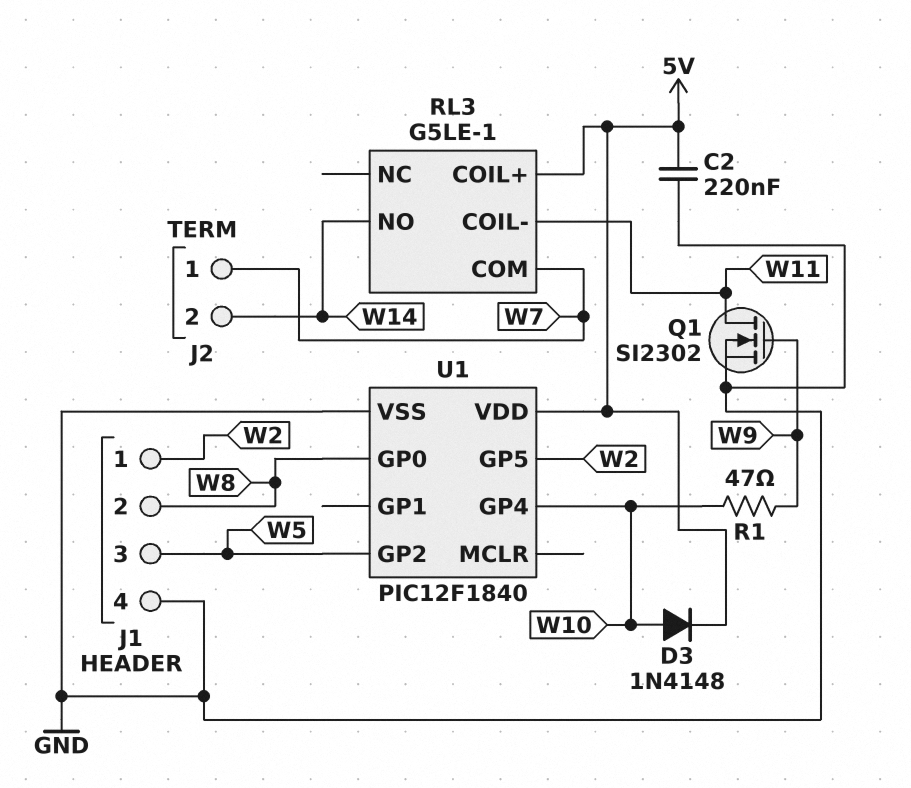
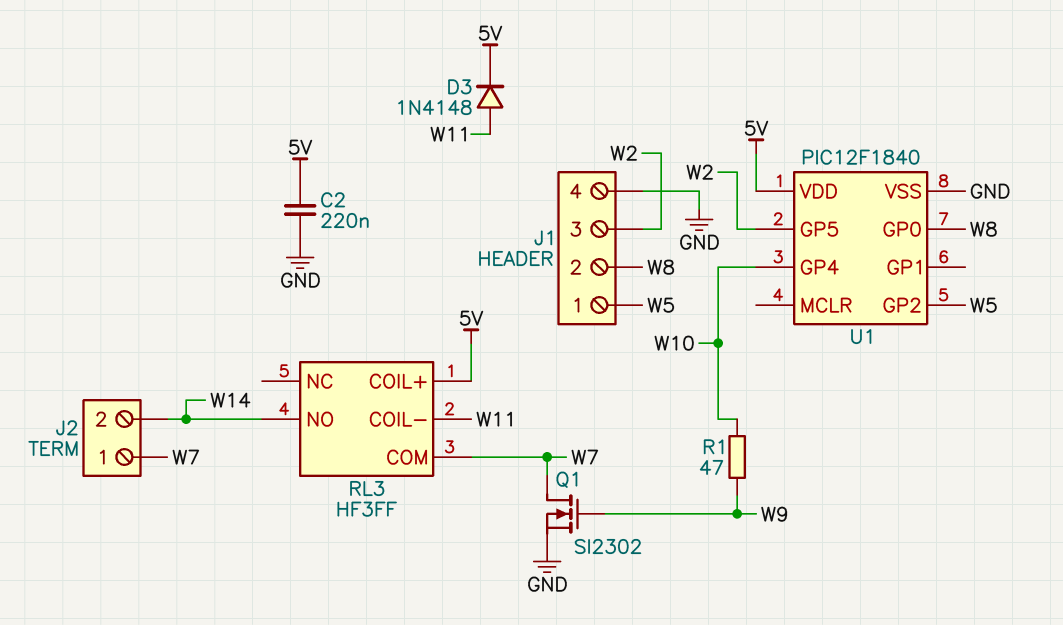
D3: diode 1N4148 (A W10, K 5V) -> diode 1N4148 (A W11, K 5V)
J1 pin 1: W2 -> W5
J1 pin 3: W5 -> W2
Q1: NMOS SI2302 (G W9, D W11, S GND) -> NMOS SI2302 (G W9, D W7, S GND)
RL3: G5LE-1 -> HF3FF

